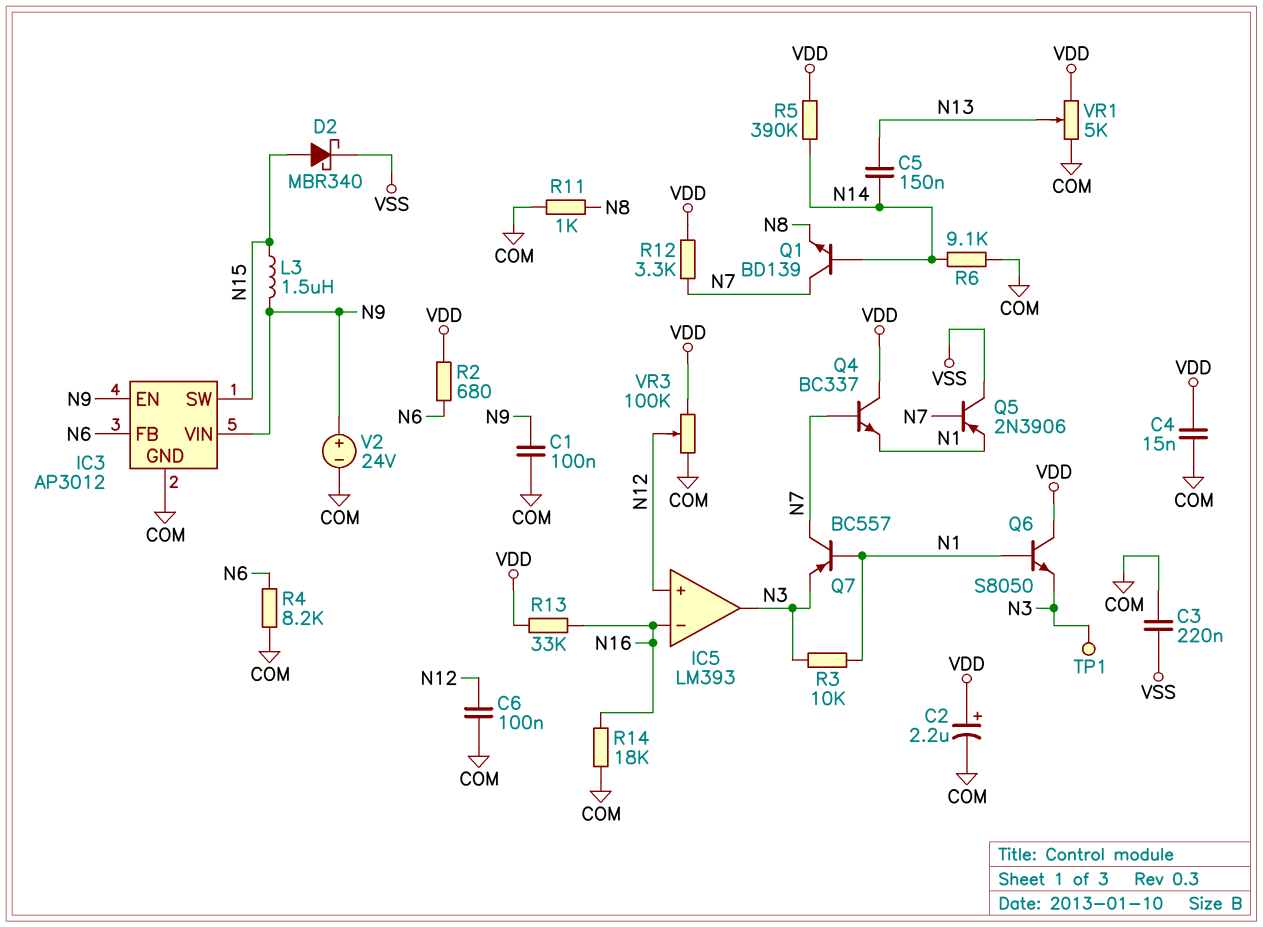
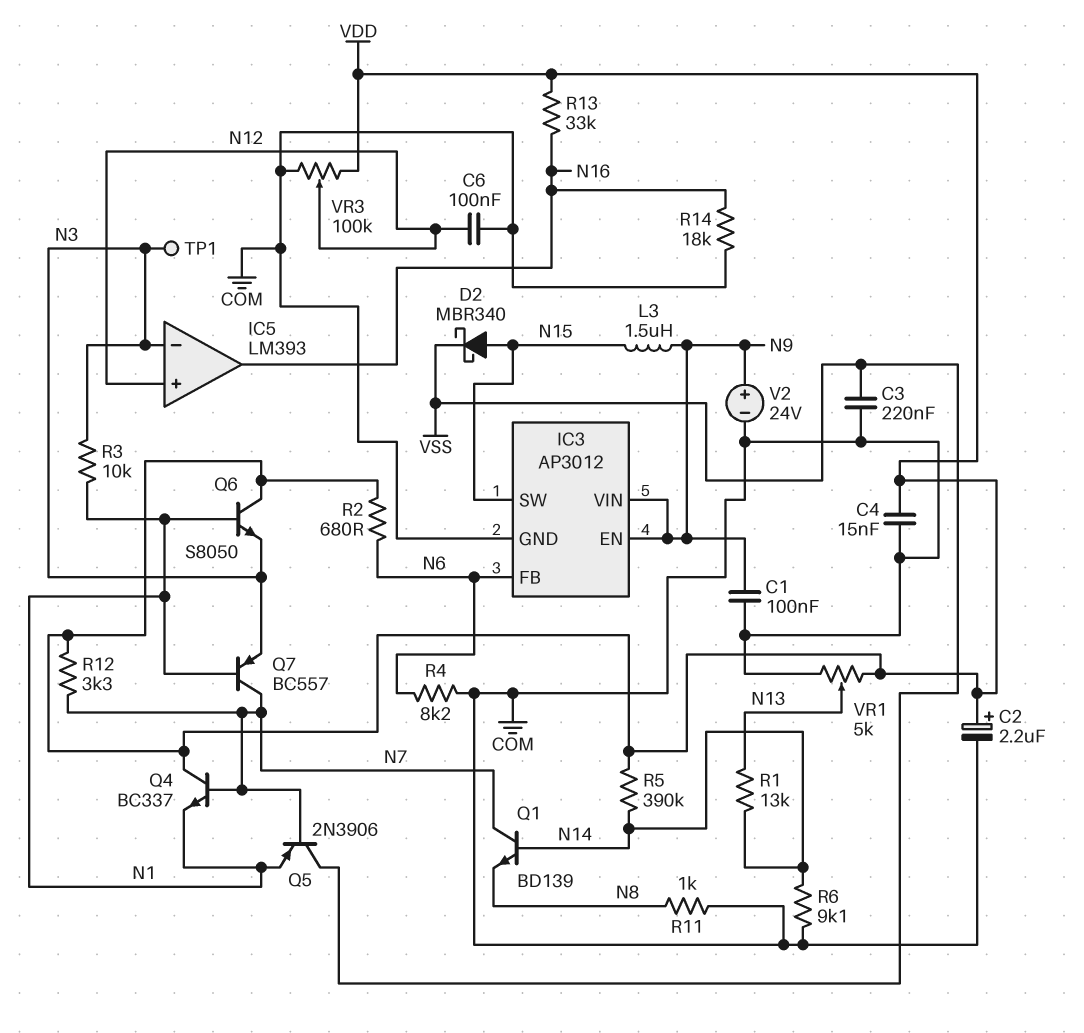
C5: 150nF (N13, N14) -> none
IC5 pin in-: N16 -> N3
IC5 pin out: N3 -> N16
R1: none -> 13k (N13, N14)

